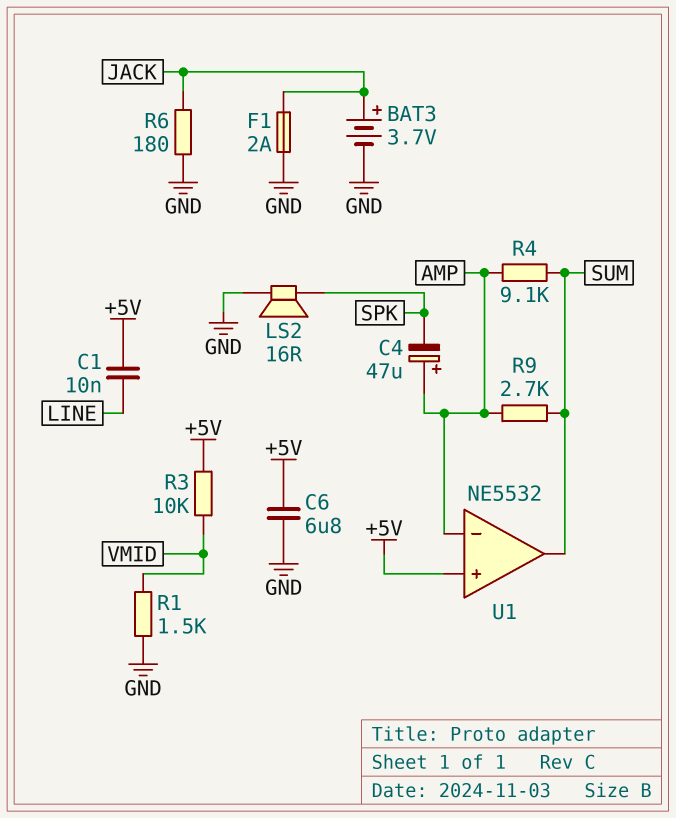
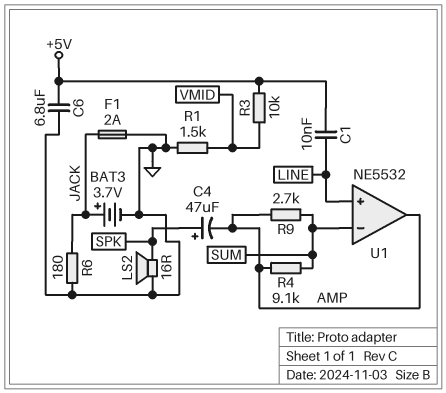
C4: 47uF (plus AMP, minus SPK) -> 47uF (plus SPK, minus AMP)
U1 pin in+: +5V -> LINE
U1 pin in-: AMP -> SUM
U1 pin out: SUM -> AMP

